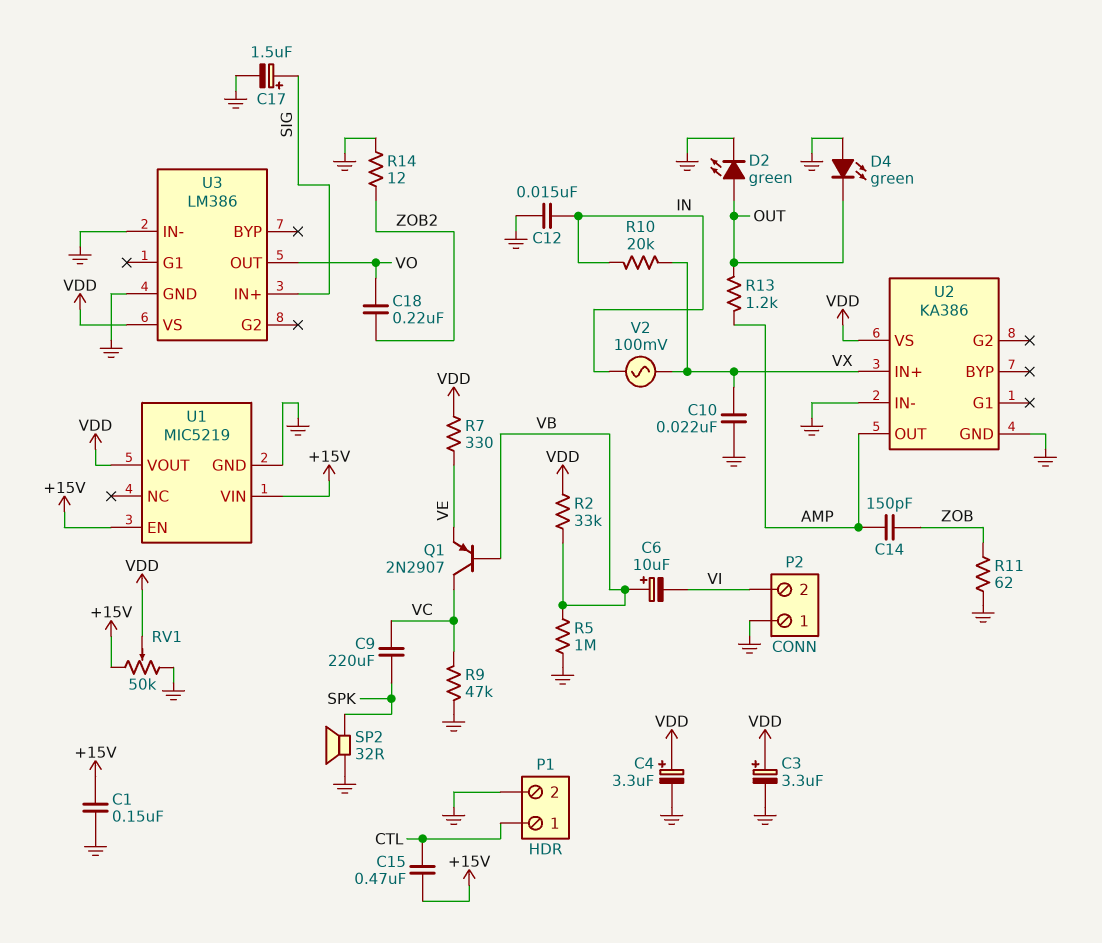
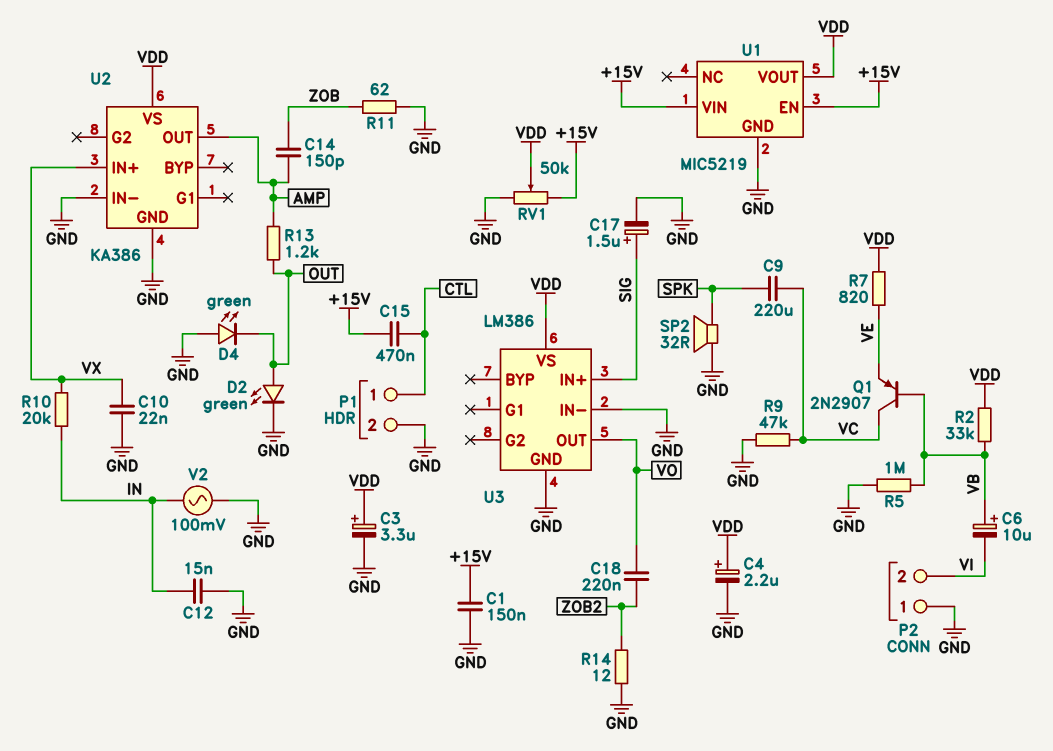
C4: 3.3uF (plus VDD, minus GND) -> 2.2uF (plus VDD, minus GND)
R7: 330 (VDD, VE) -> 820 (VDD, VE)
V2: AC 100mV (IN, VX) -> AC 100mV (GND, IN)

